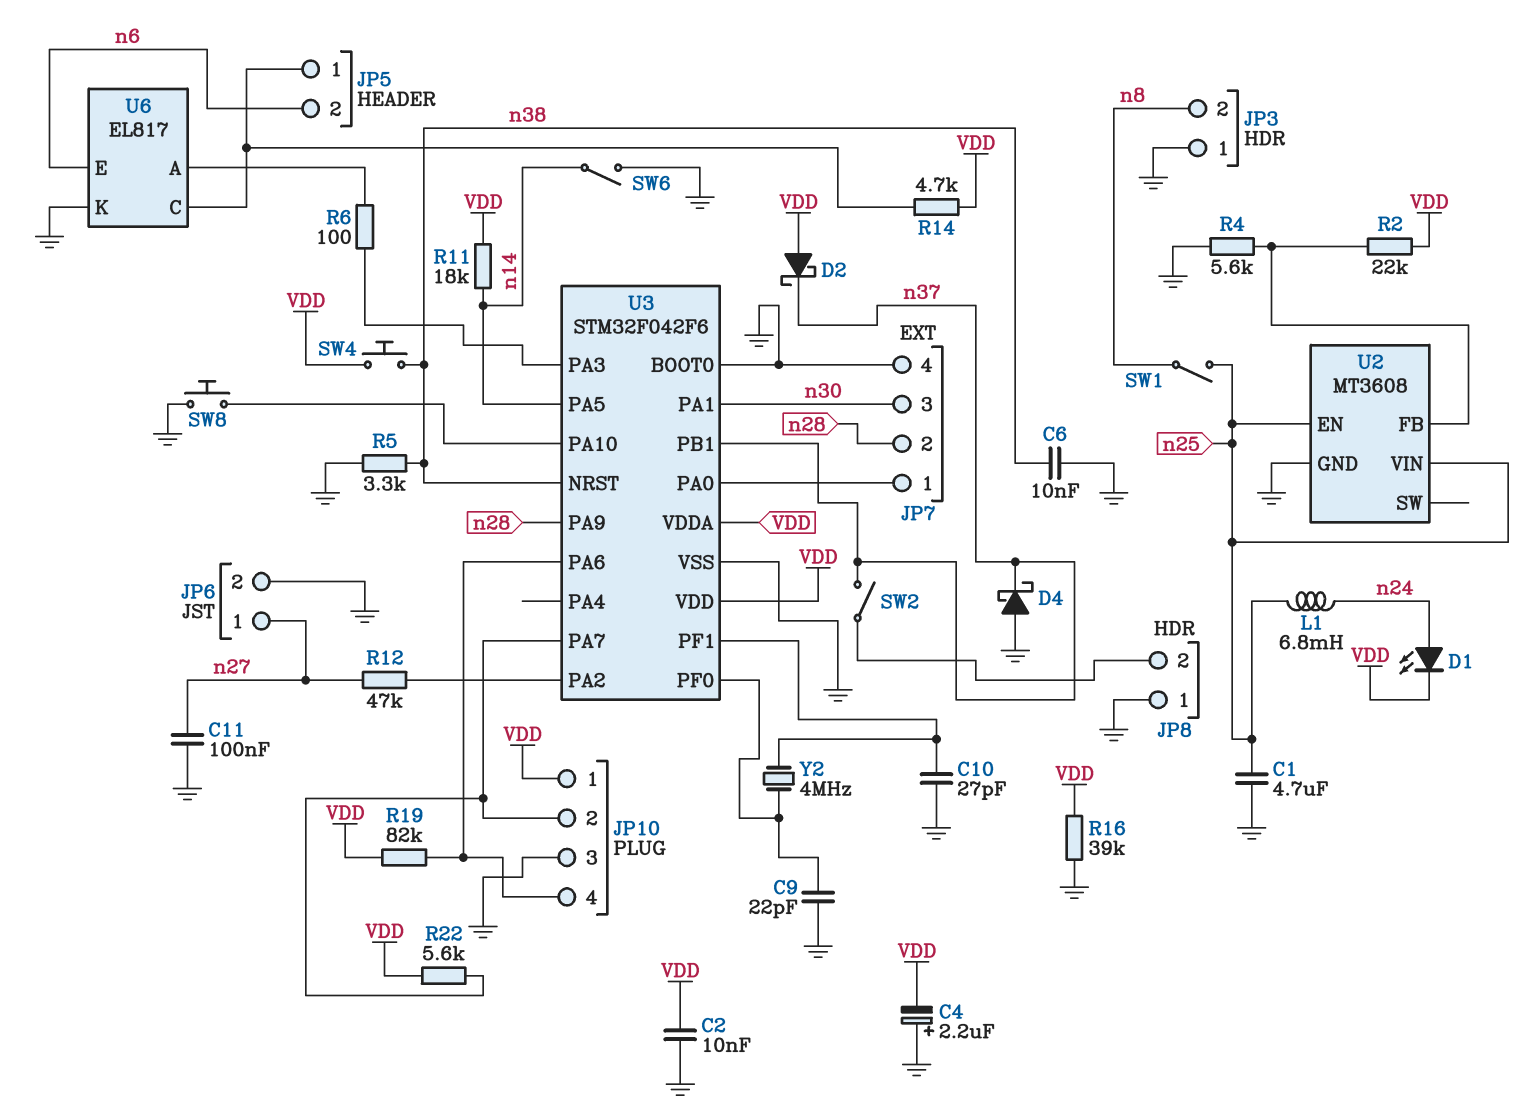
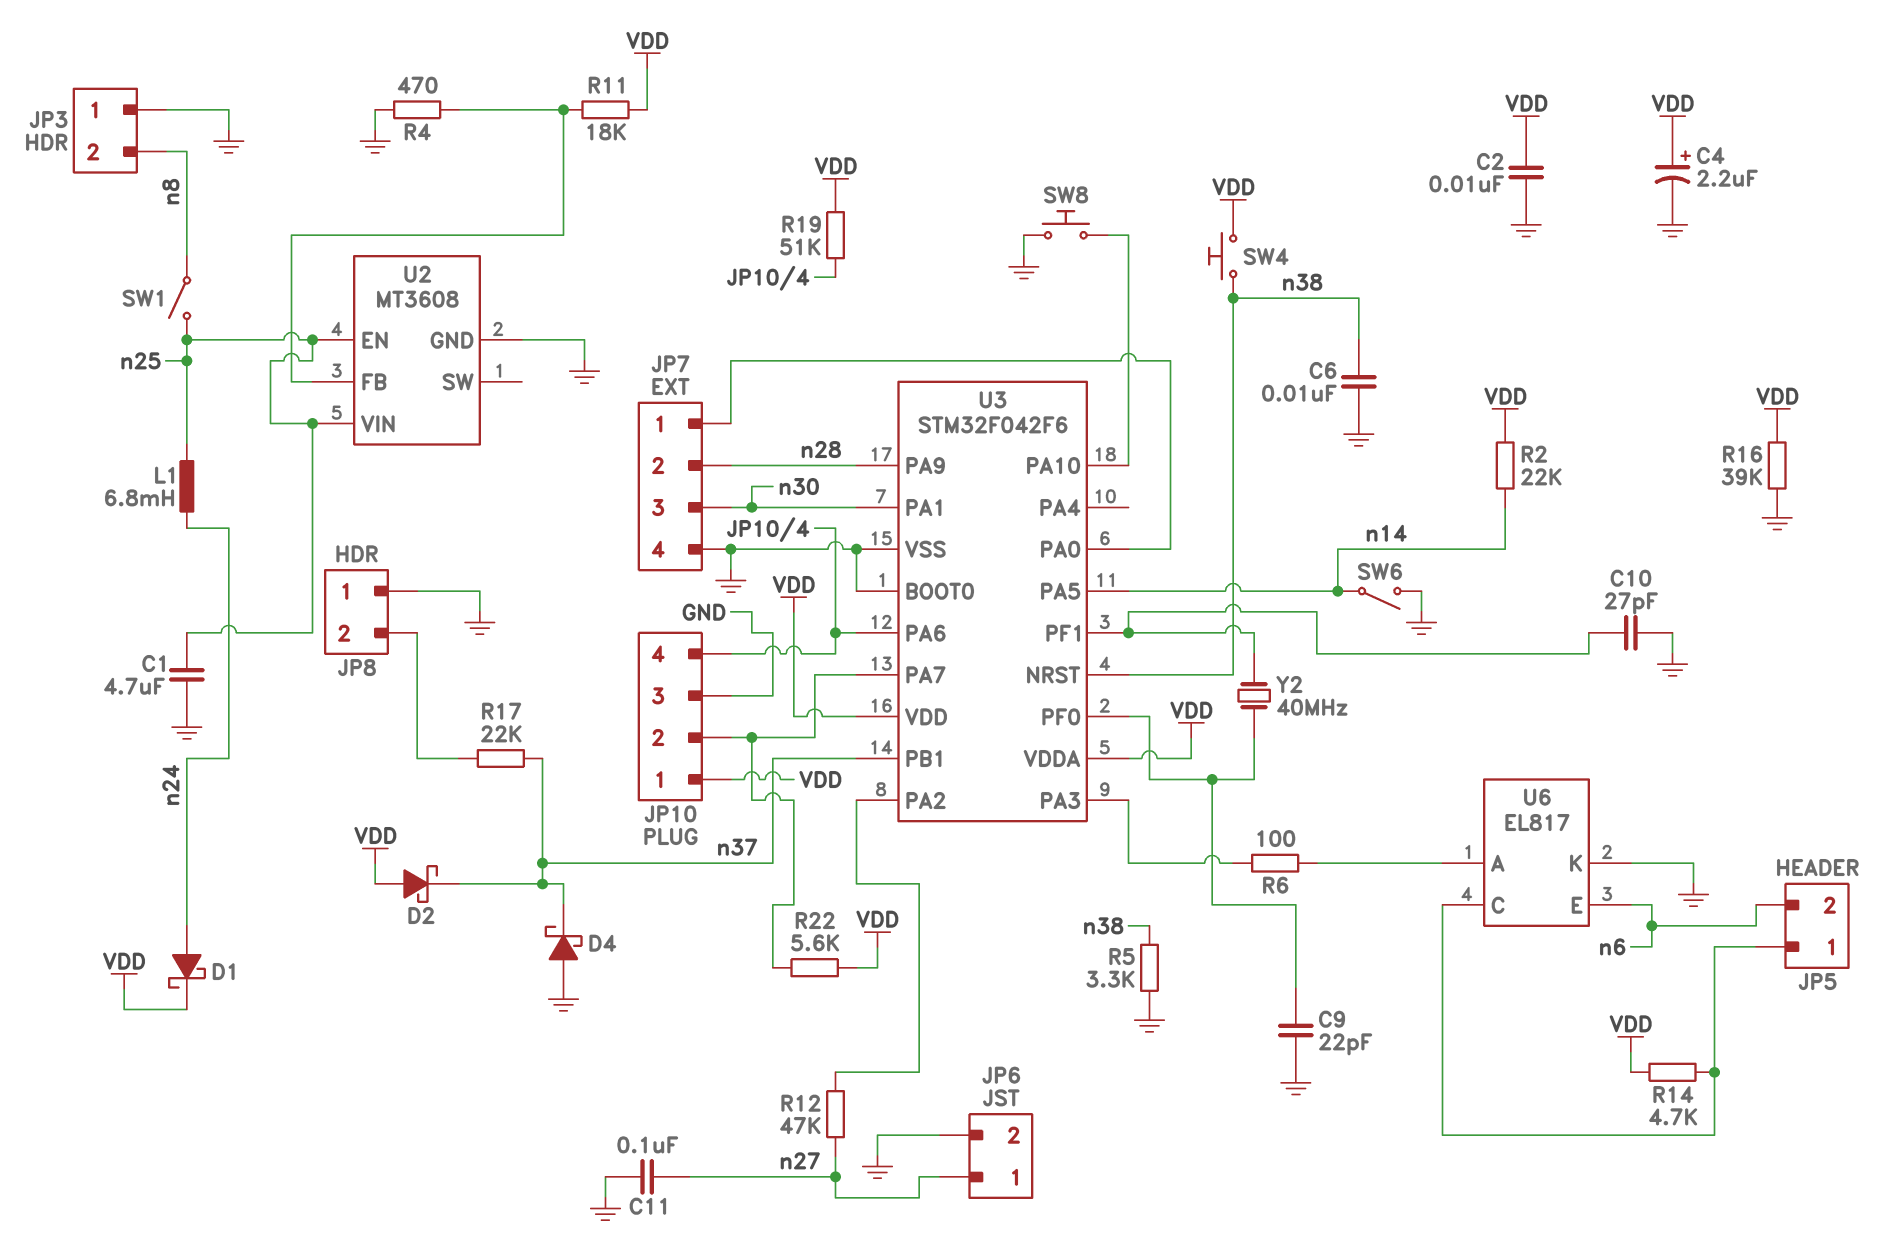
C4: 2.2uF (plus GND, minus VDD) -> 2.2uF (plus VDD, minus GND)
D1: LED (A n24, K VDD) -> schottky (A n24, K VDD)
R2: 22k (U2/FB, VDD) -> 22k (VDD, n14)
R4: 5.6k (GND, U2/FB) -> 470 (GND, U2/FB)
R11: 18k (VDD, n14) -> 18k (U2/FB, VDD)
R17: none -> 22k (JP8/2, n37)
R19: 82k (JP10/4, VDD) -> 51k (JP10/4, VDD)
SW2: switch (JP8/2, n37) -> none
Y2: 4MHz (U3/PF0, U3/PF1) -> 40MHz (U3/PF0, U3/PF1)

